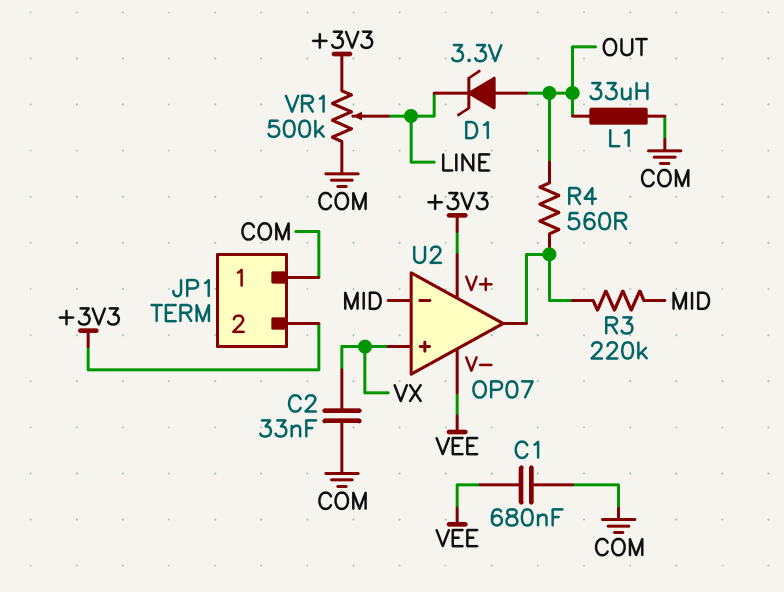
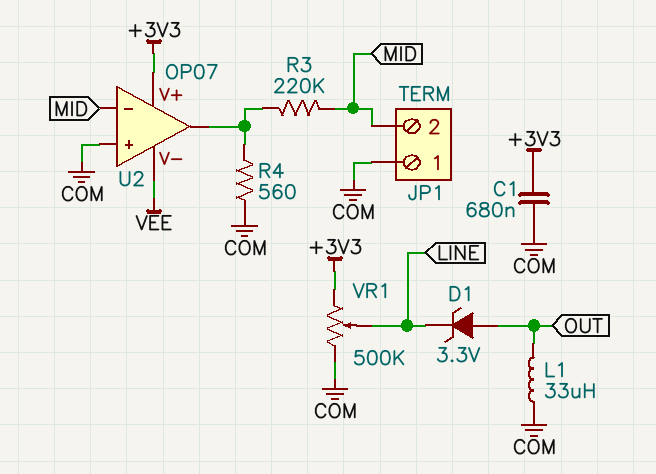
C1: 680nF (COM, VEE) -> 680nF (+3V3, COM)
C2: 33nF (COM, VX) -> none
JP1 pin 2: +3V3 -> MID
R4: 560 (OUT, U2/out) -> 560 (COM, U2/out)
U2 pin in+: VX -> COM

